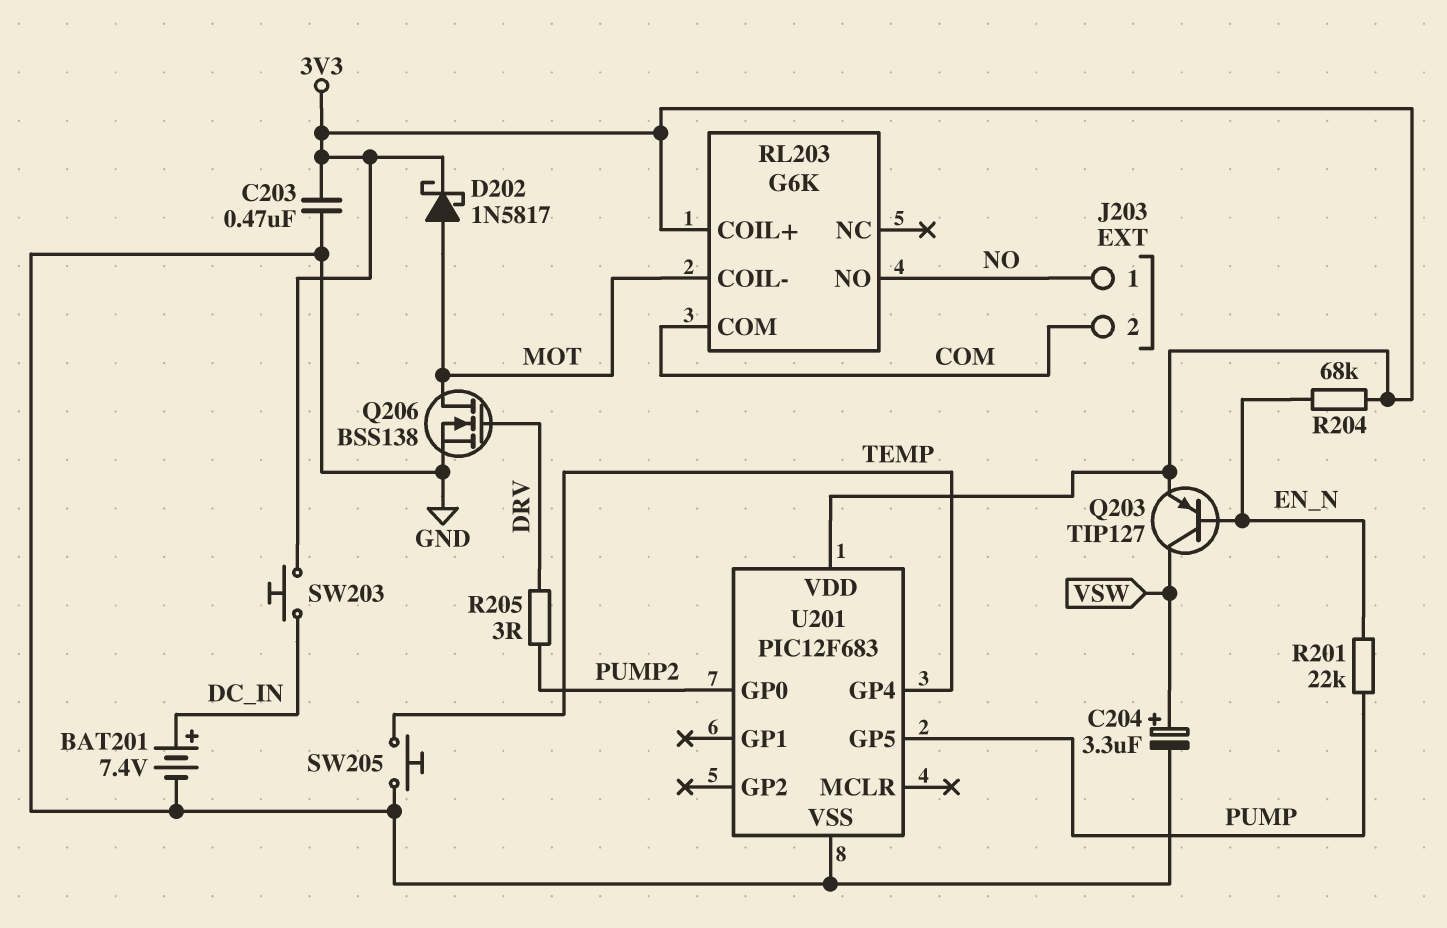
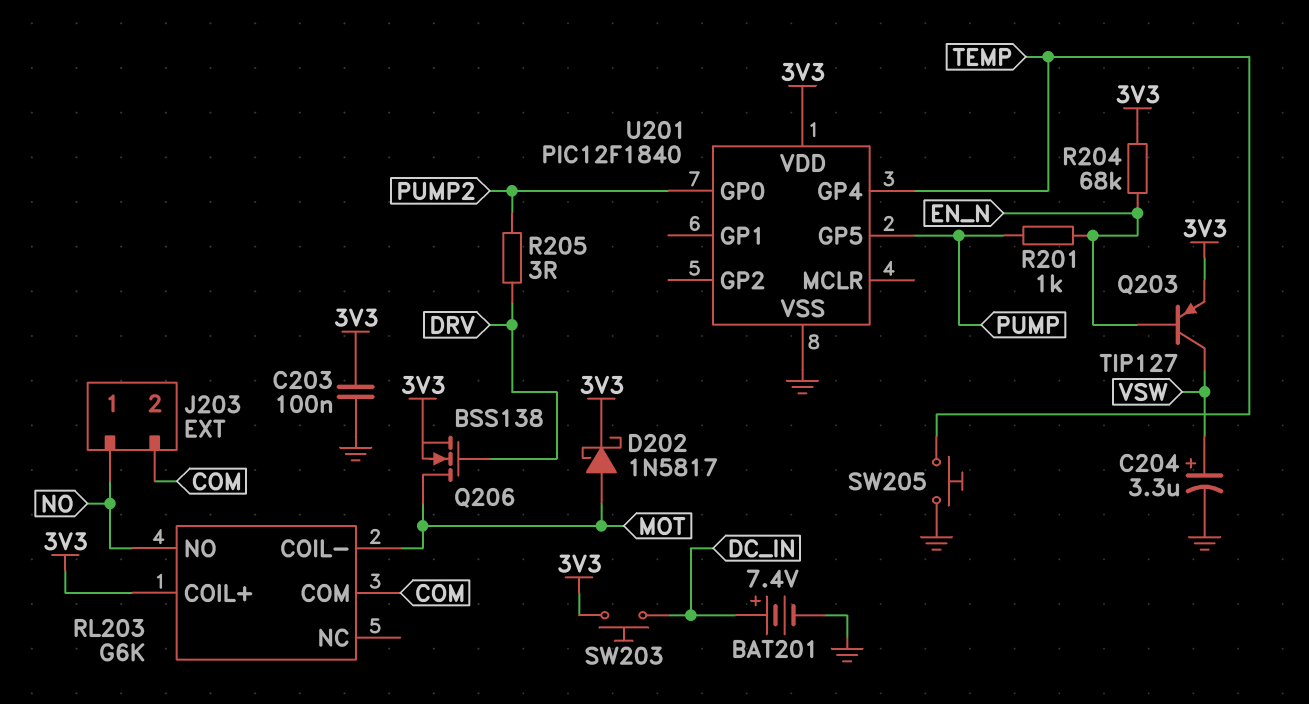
C203: 470nF (3V3, GND) -> 100nF (3V3, GND)
Q206: NMOS BSS138 (G DRV, D MOT, S GND) -> NMOS BSS138 (G DRV, D MOT, S 3V3)
R201: 22k (EN_N, PUMP) -> 1k (EN_N, PUMP)
U201: PIC12F683 -> PIC12F1840

